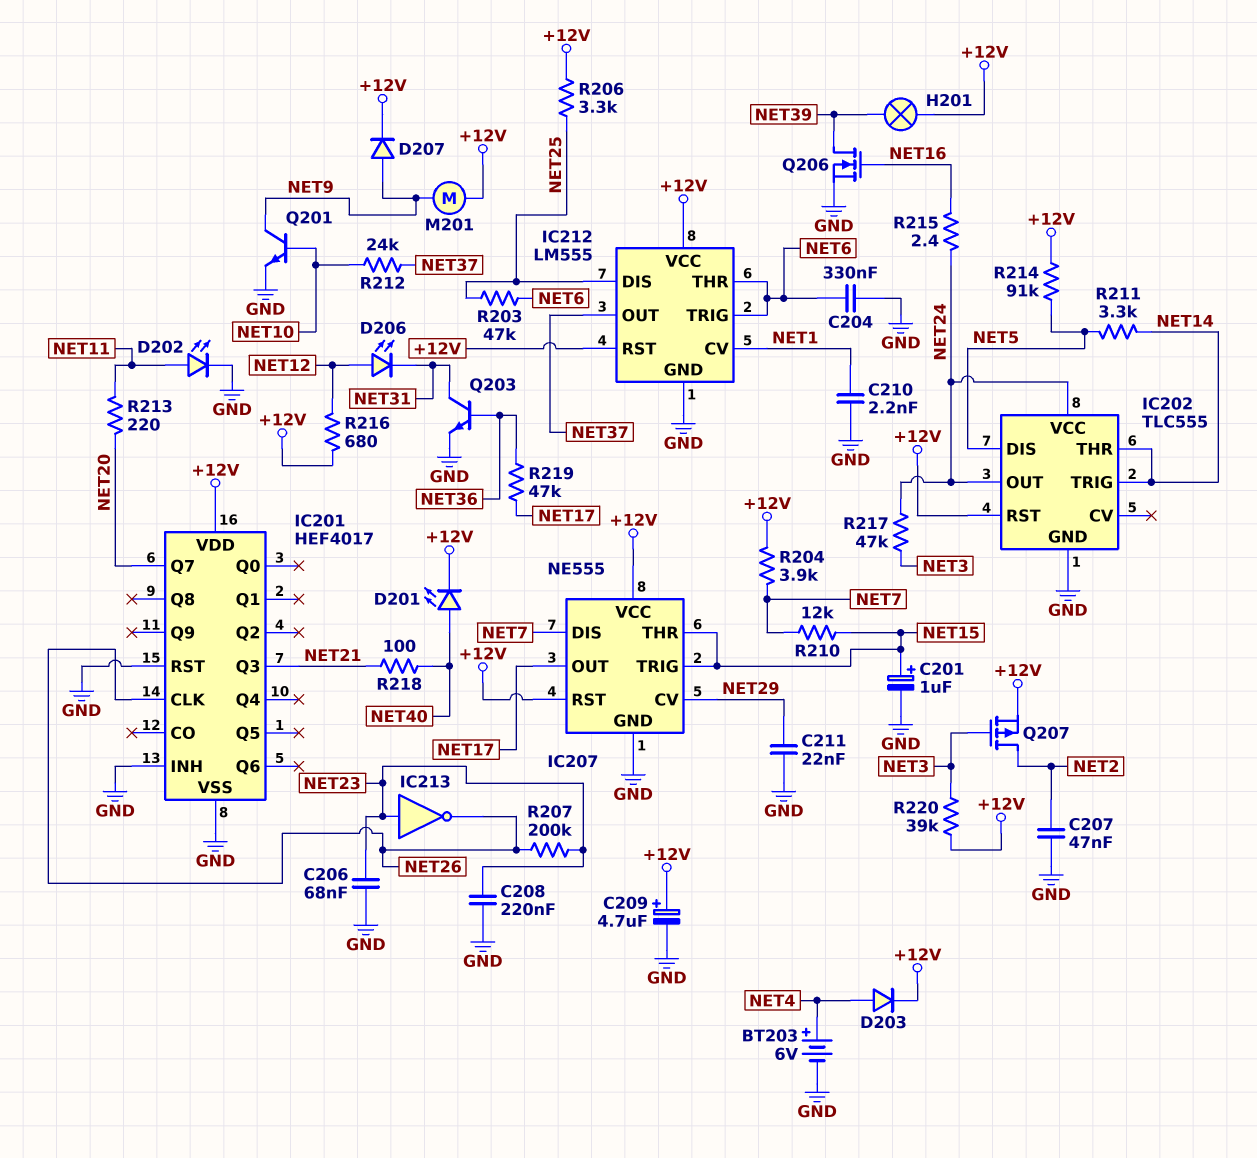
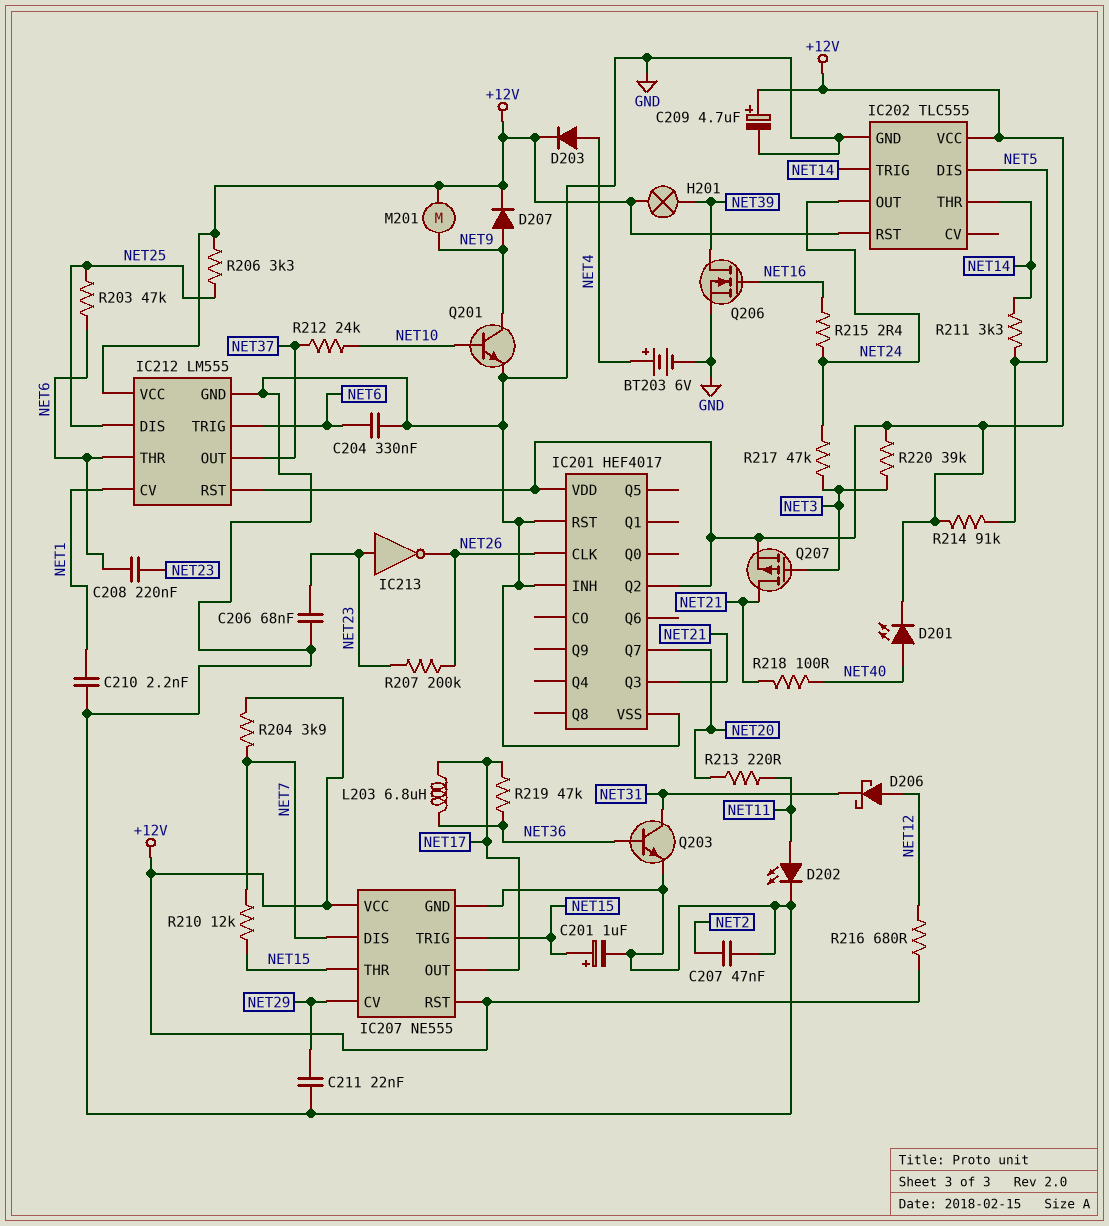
C208: 220nF (GND, NET23) -> 220nF (NET6, NET23)
D206: LED (A NET12, K NET31) -> schottky (A NET12, K NET31)
IC201 pin Q2: none -> +12V
IC202 pin VCC: NET24 -> +12V
L203: none -> 6.8uH (NET17, NET36)
Q207: PMOS (G NET3, D NET2, S +12V) -> PMOS (G NET3, D NET21, S +12V)

